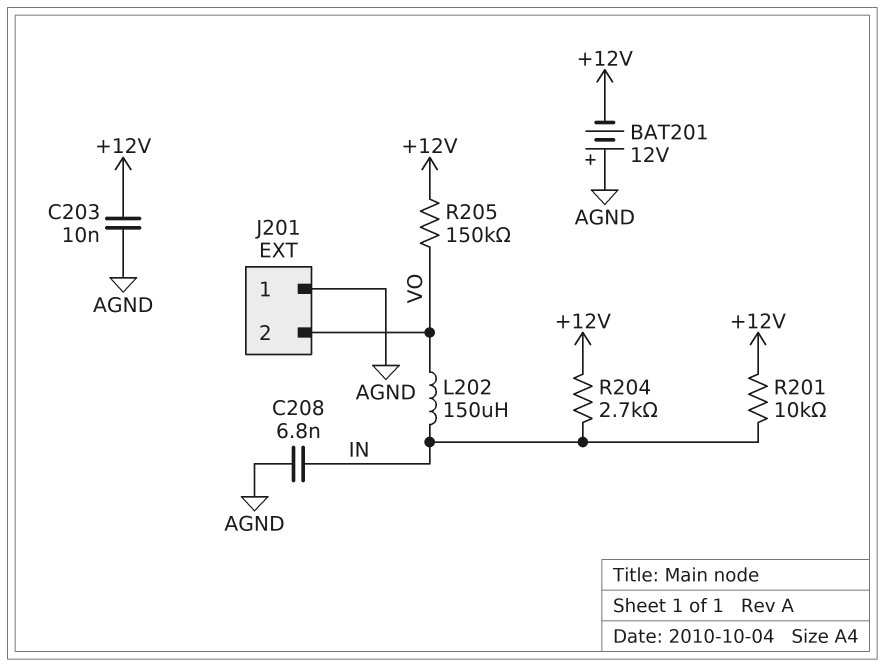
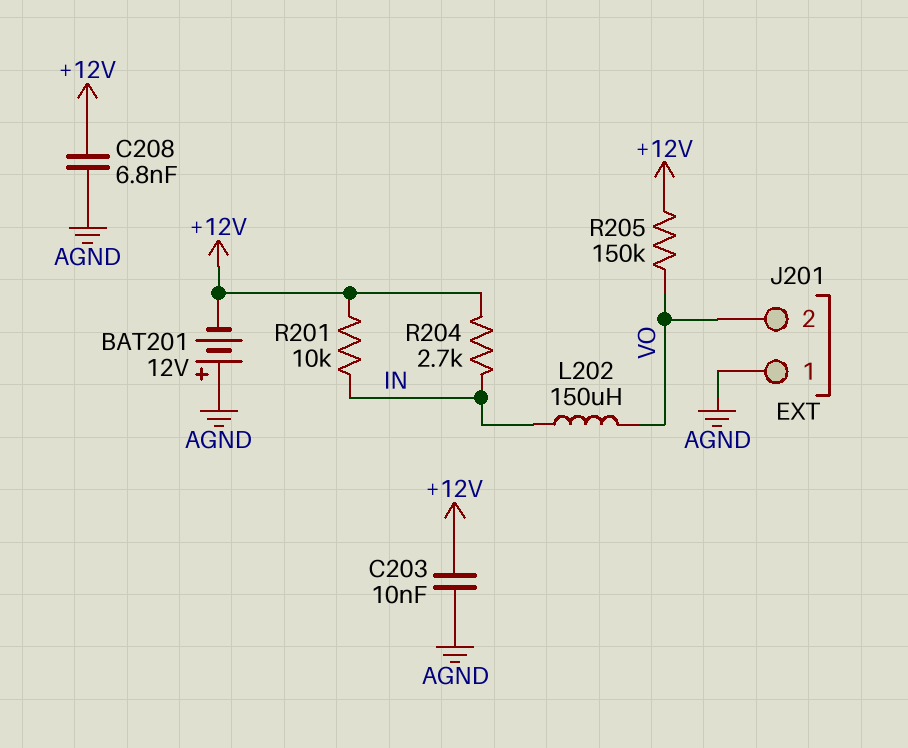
C208: 6.8nF (AGND, IN) -> 6.8nF (+12V, AGND)

